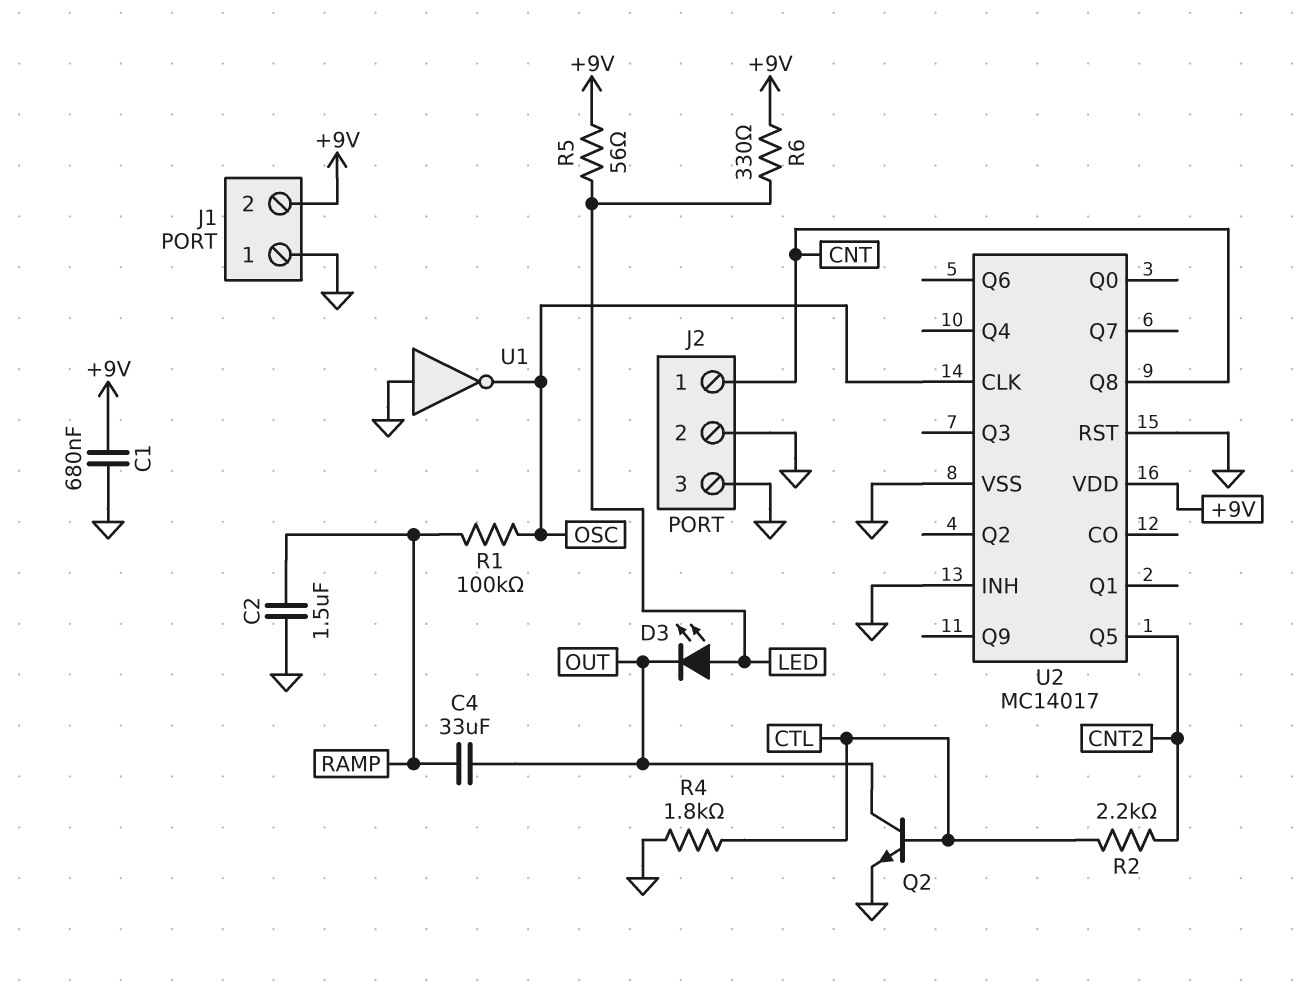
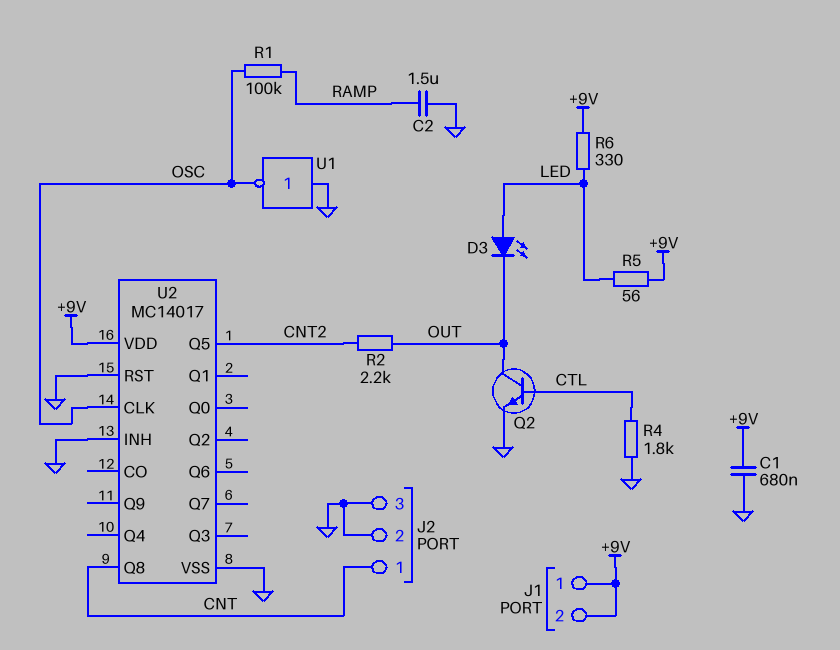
C4: 33uF (OUT, RAMP) -> none
J1 pin 1: GND -> +9V
R2: 2.2k (CNT2, CTL) -> 2.2k (CNT2, OUT)

